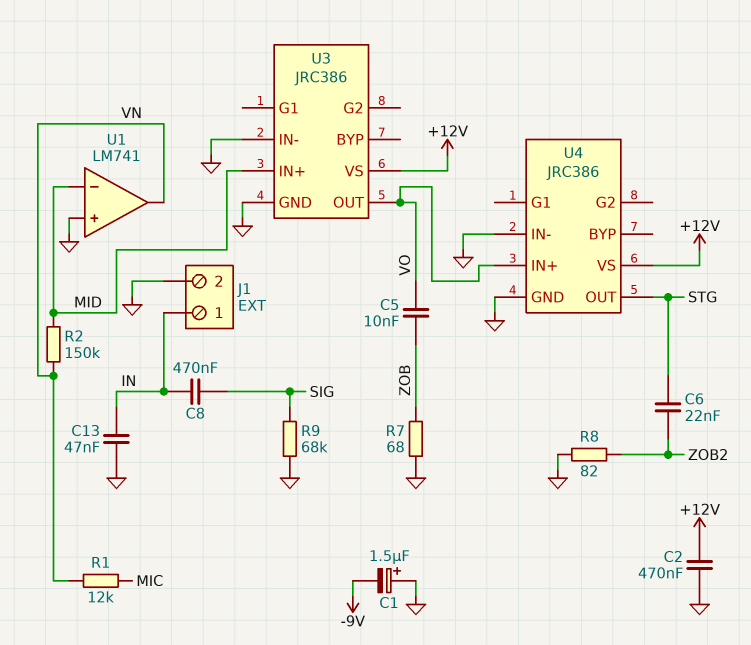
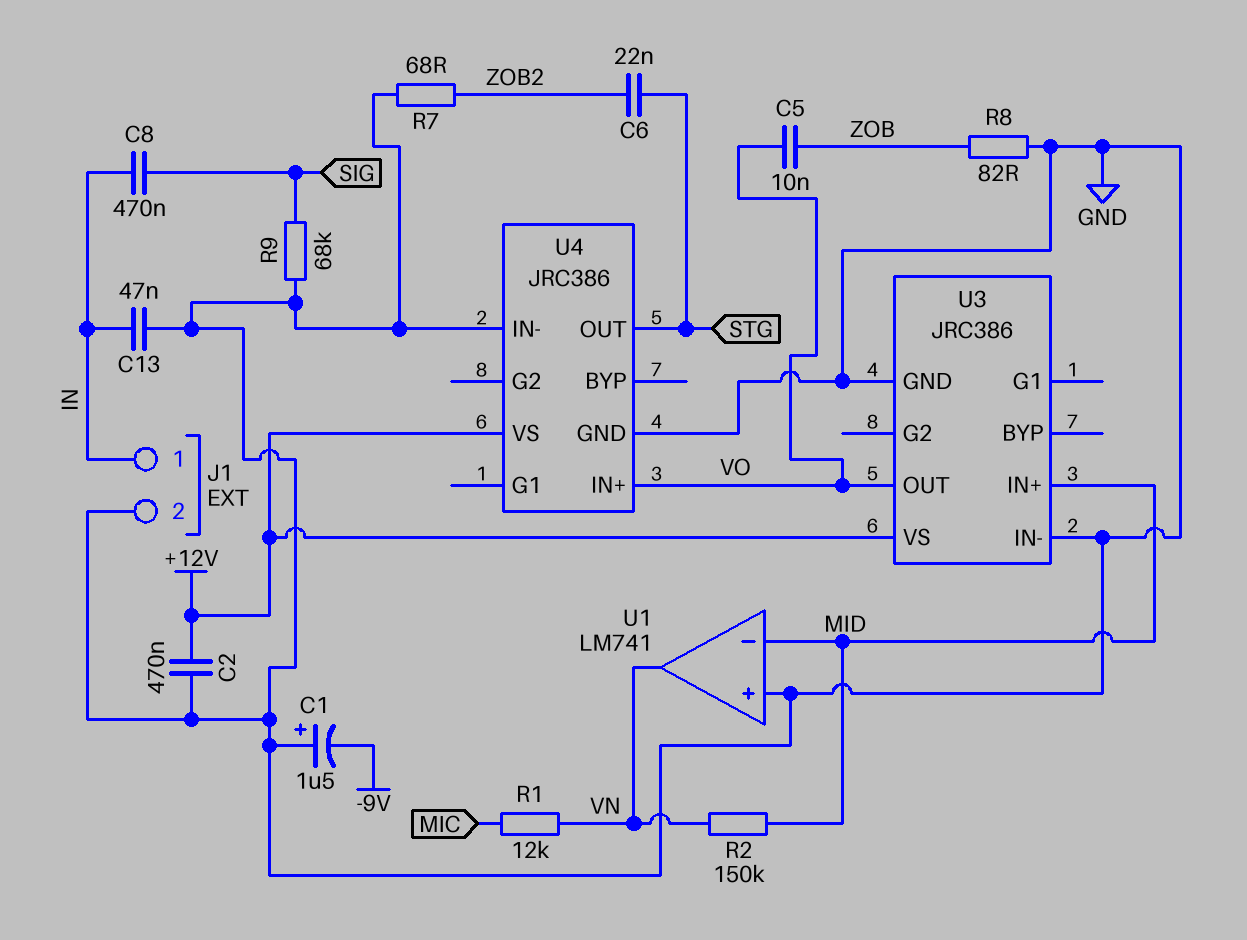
R7: 68 (GND, ZOB) -> 68 (GND, ZOB2)
R8: 82 (GND, ZOB2) -> 82 (GND, ZOB)

